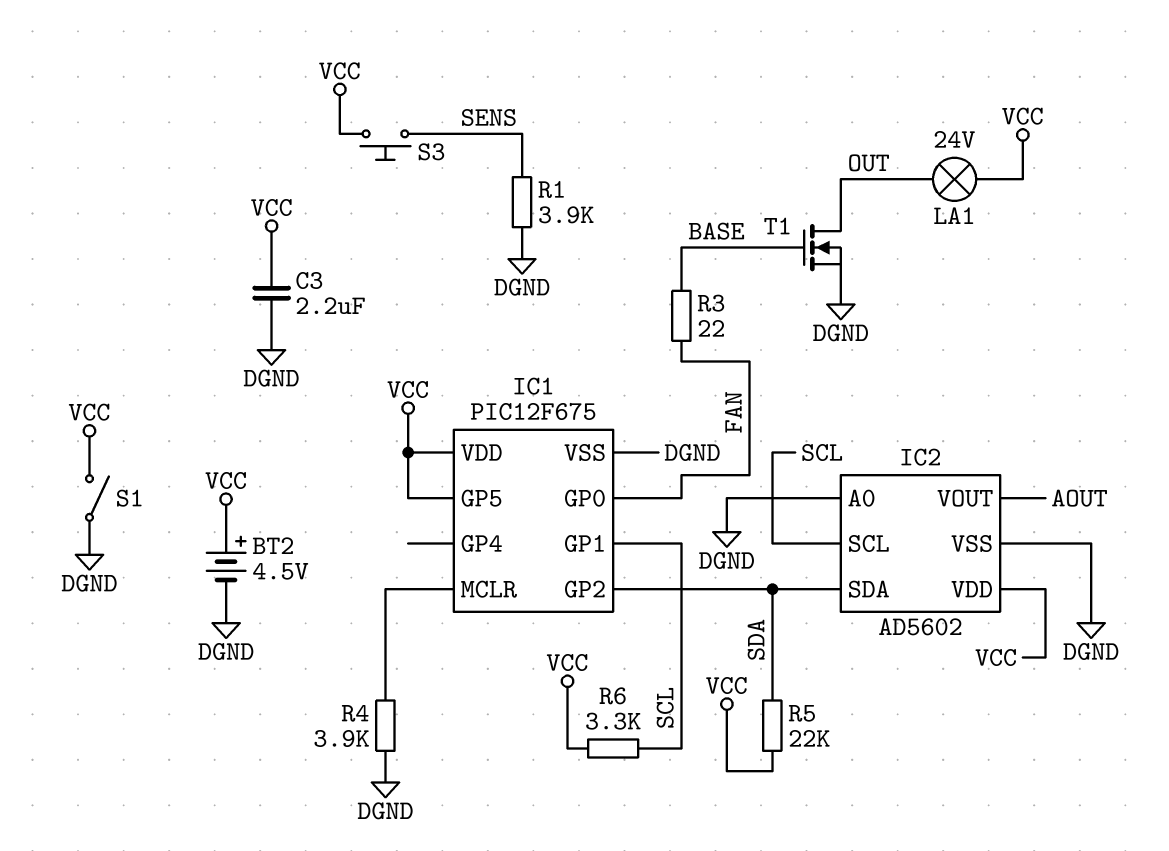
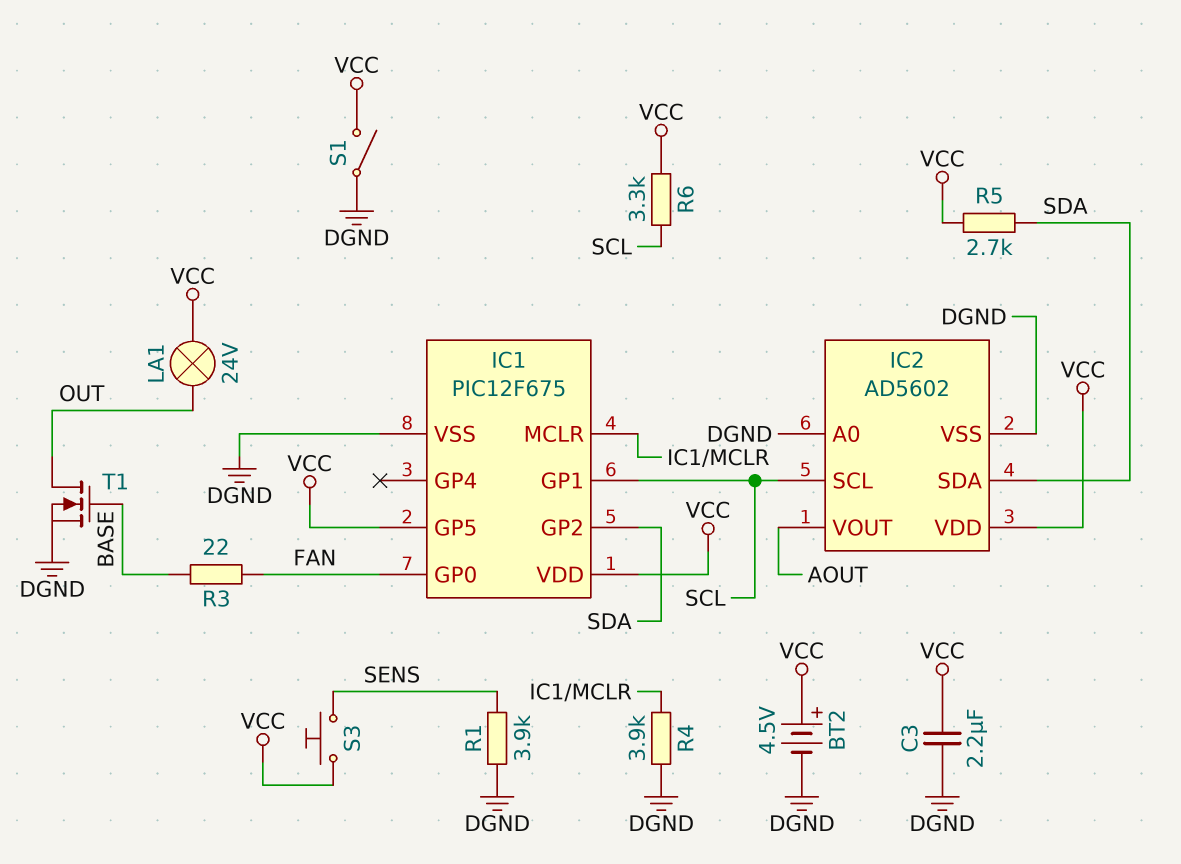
R5: 22k (SDA, VCC) -> 2.7k (SDA, VCC)

